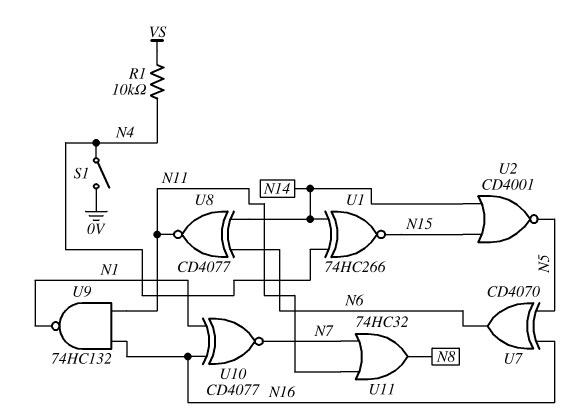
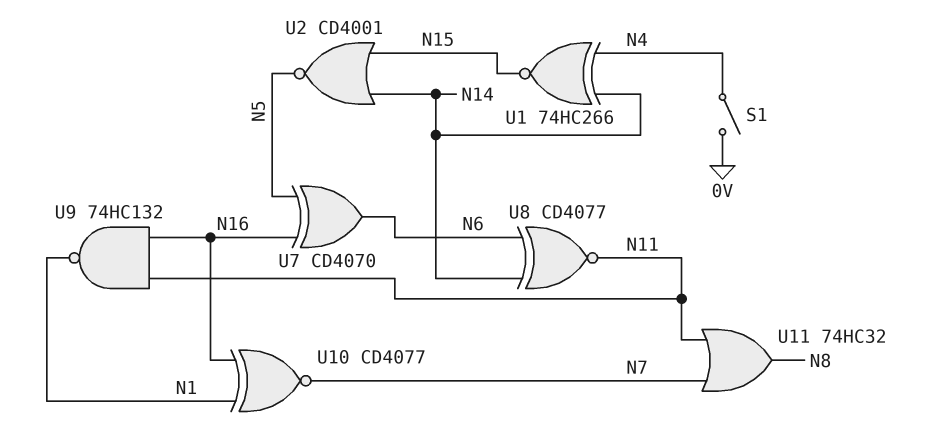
R1: 10k (N4, VS) -> none

